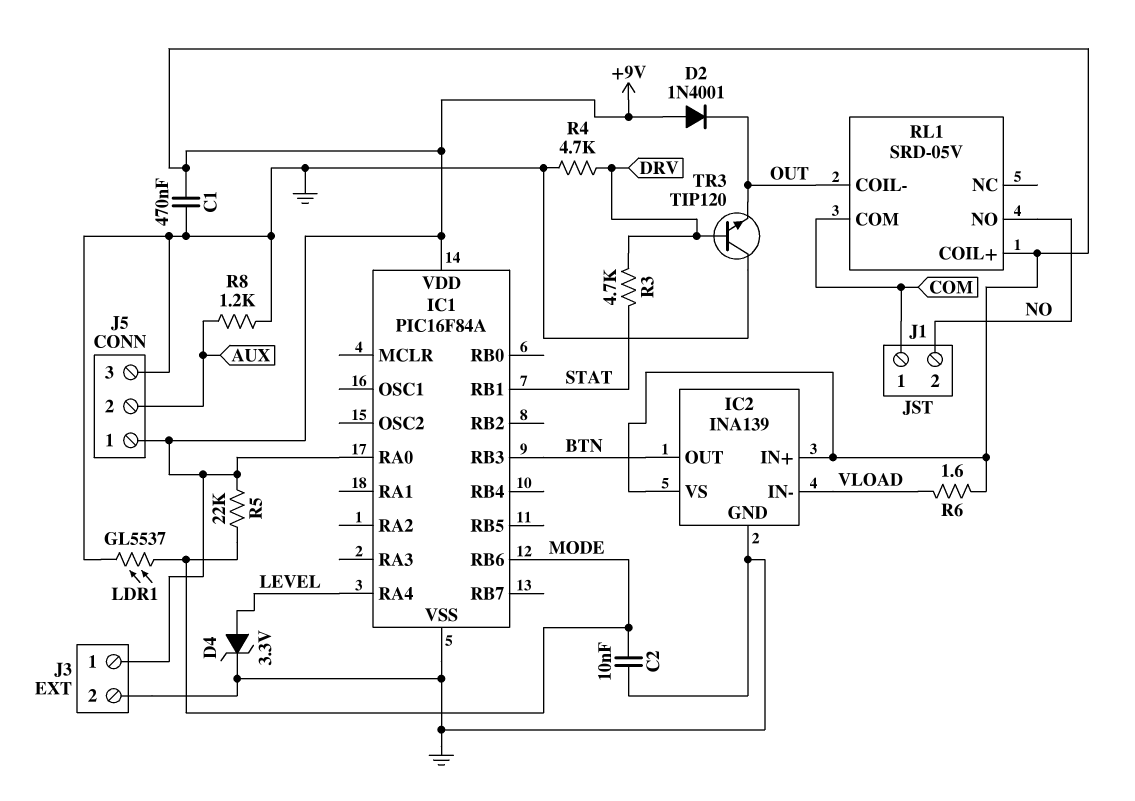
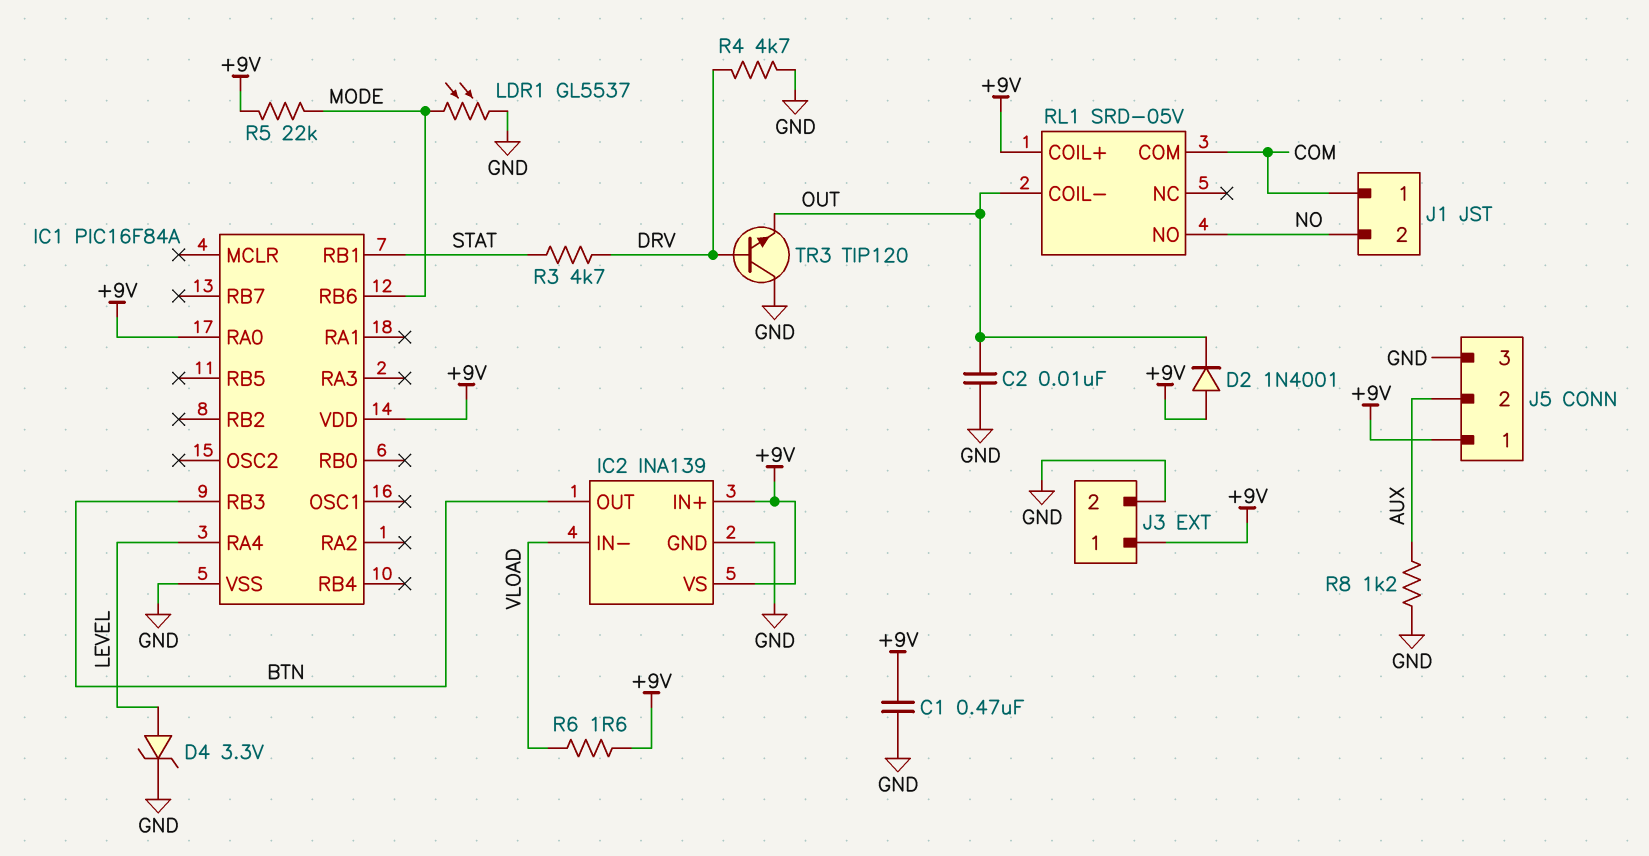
C2: 10nF (GND, MODE) -> 10nF (GND, OUT)

